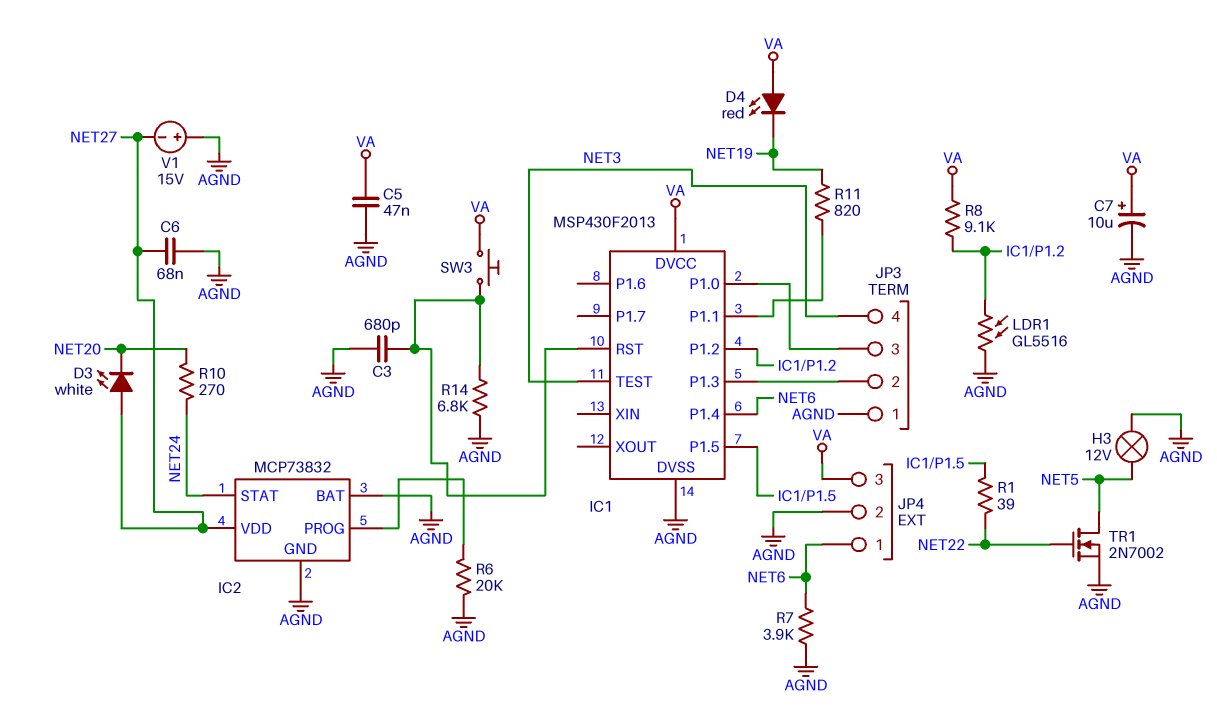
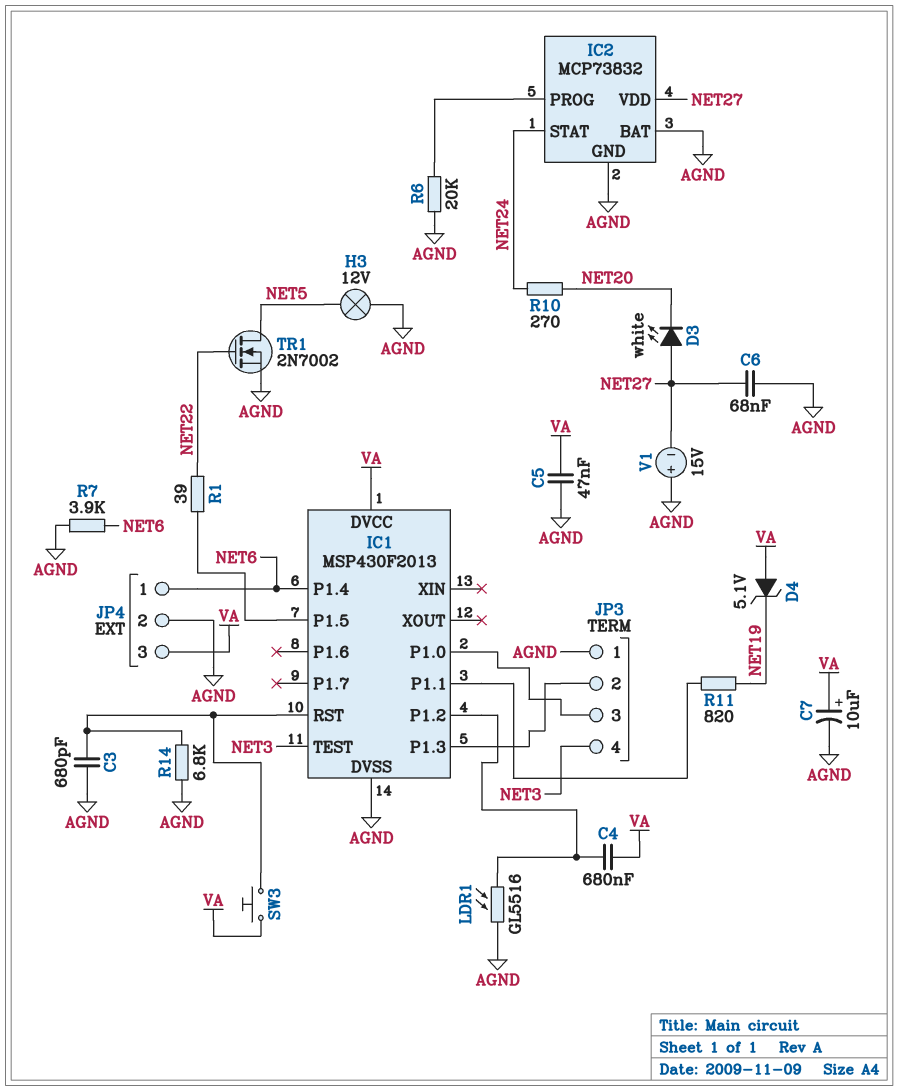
C4: none -> 680nF (IC1/P1.2, VA)
D4: LED red (A VA, K NET19) -> zener 5.1V (A VA, K NET19)
R8: 9.1k (IC1/P1.2, VA) -> none

